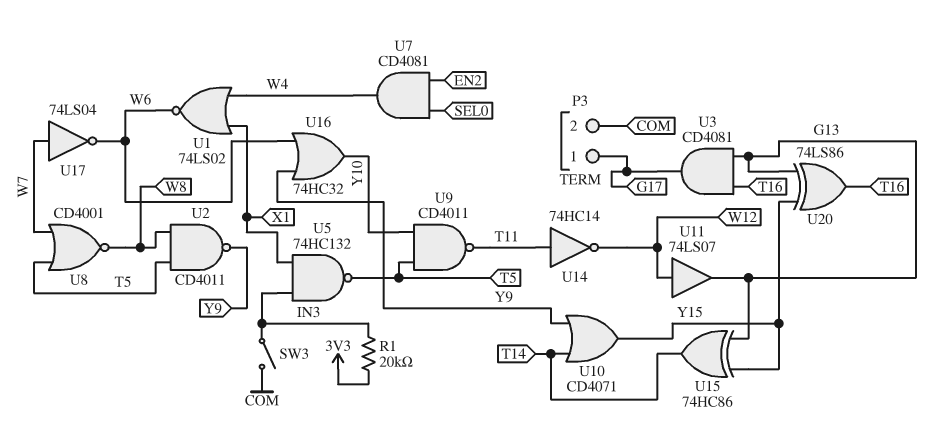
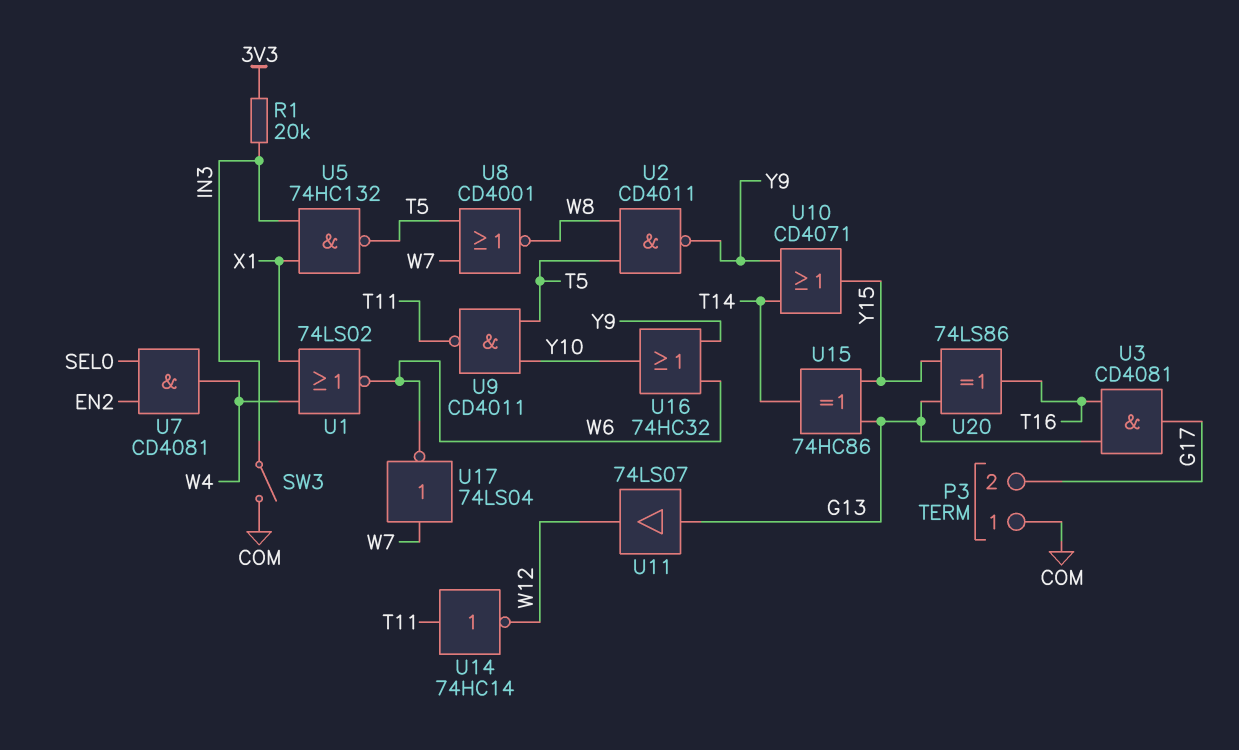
P3 pin 1: G17 -> COM
P3 pin 2: COM -> G17
U11: buffer 74LS07 (in W12, out G13) -> buffer 74LS07 (in G13, out W12)

